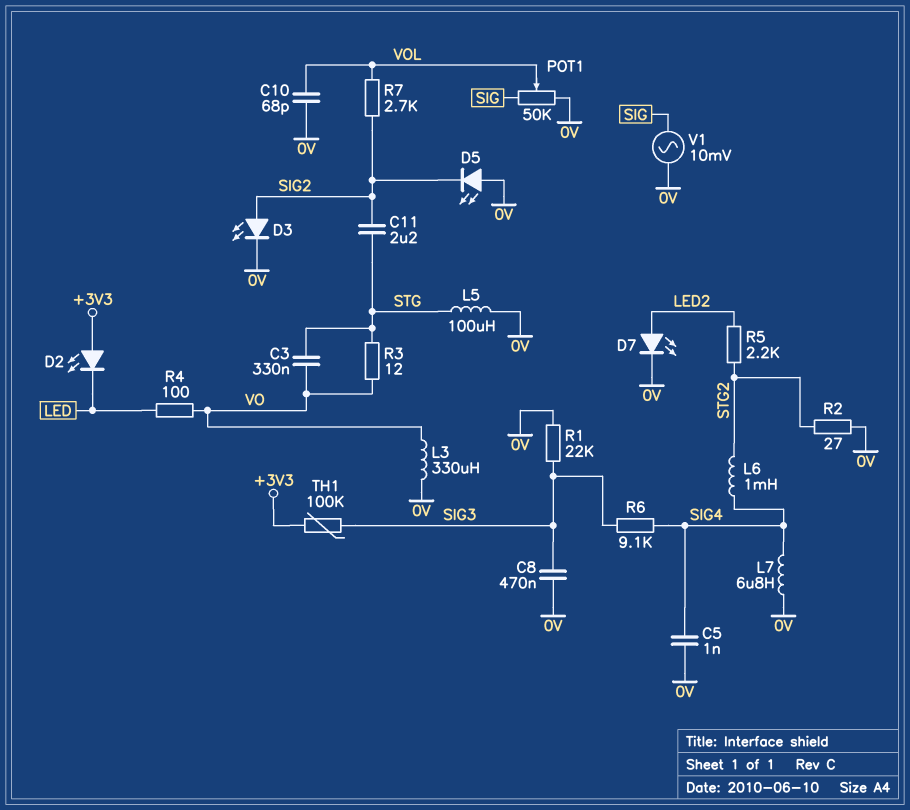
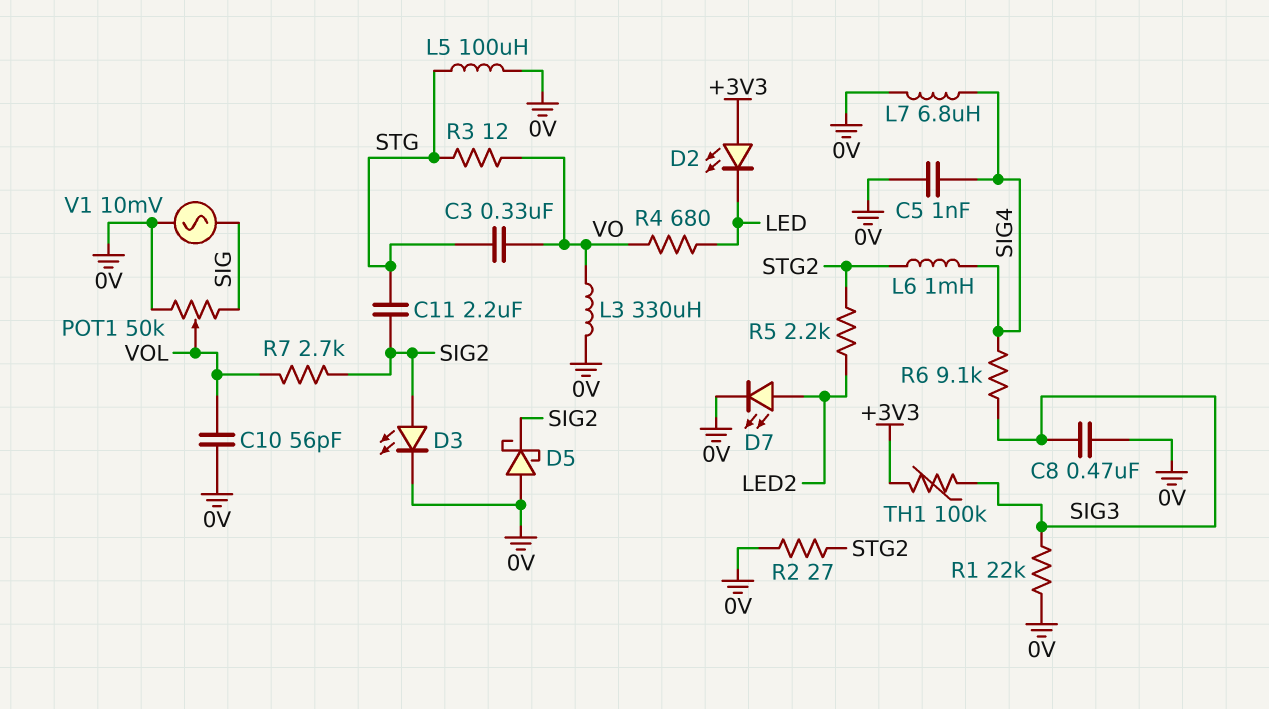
C10: 68pF (0V, VOL) -> 56pF (0V, VOL)
D5: LED (A 0V, K SIG2) -> schottky (A 0V, K SIG2)
R4: 100 (LED, VO) -> 680 (LED, VO)

